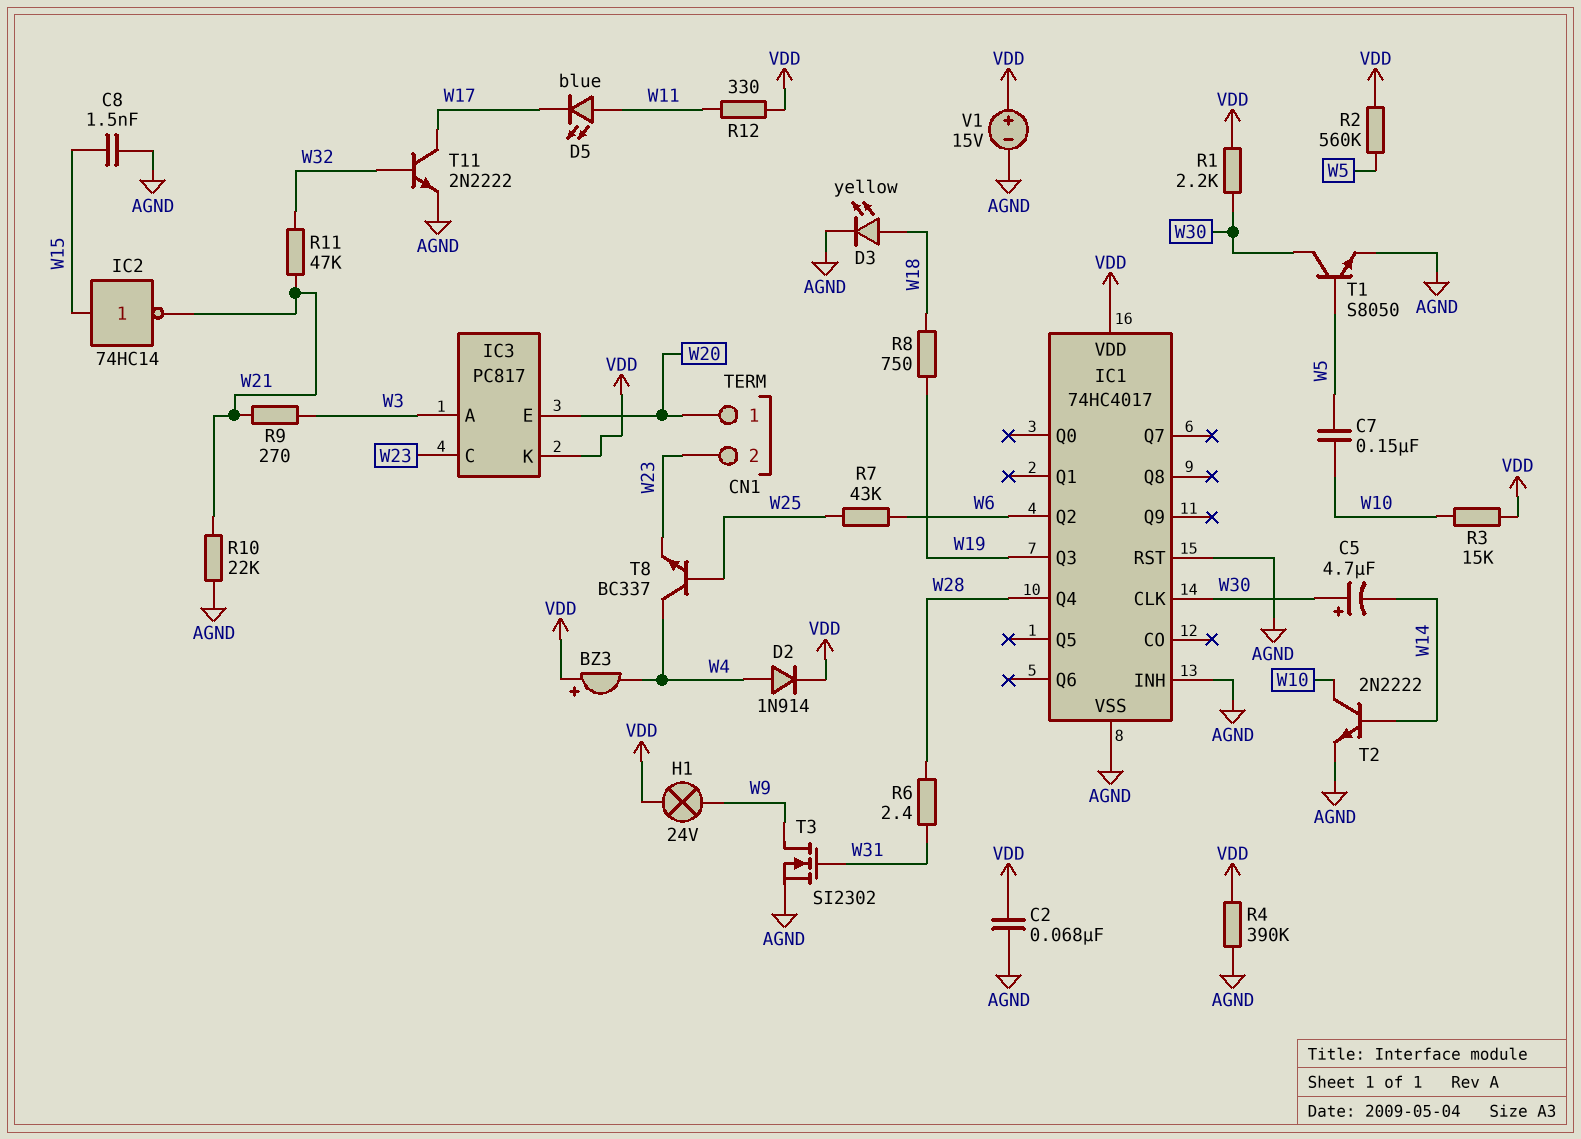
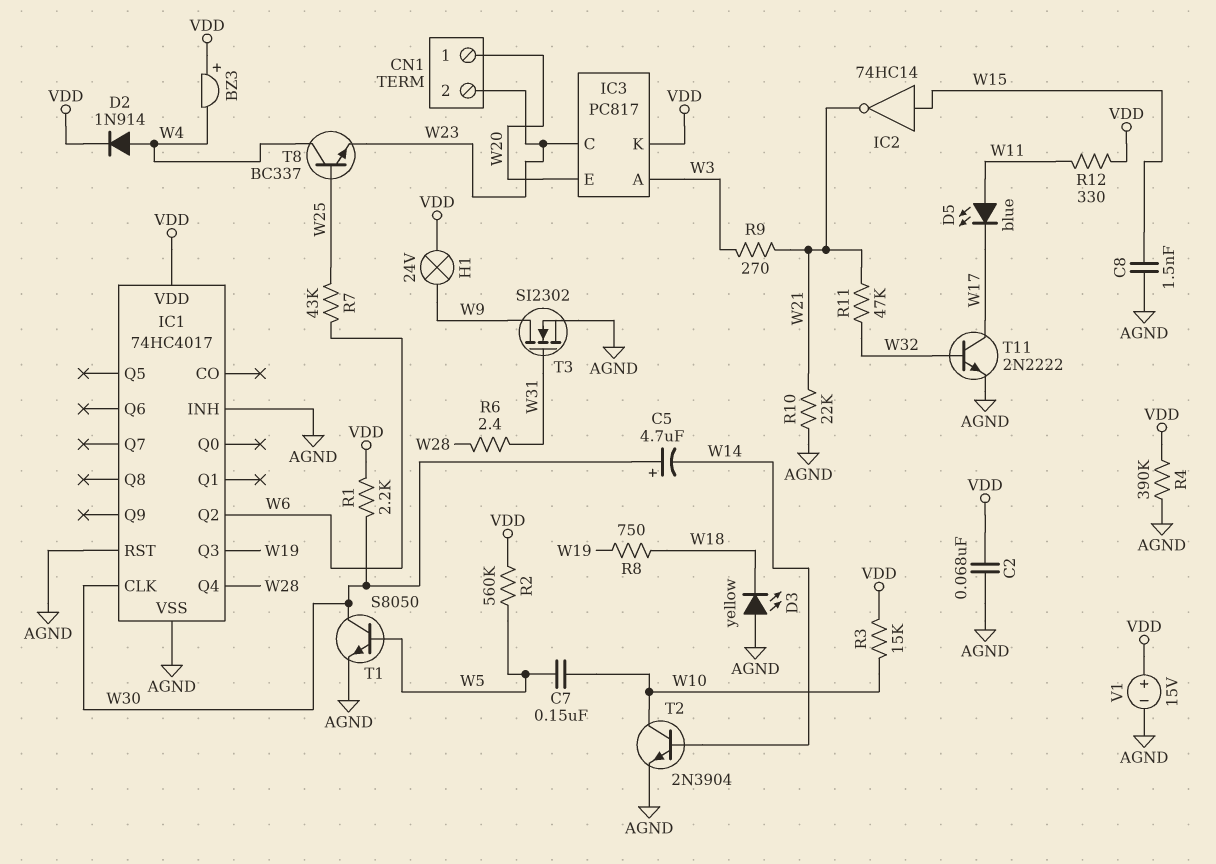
D3: LED yellow (A W18, K AGND) -> LED yellow (A AGND, K W18)
T2: NPN 2N2222 (B W14, C W10, E AGND) -> NPN 2N3904 (B W14, C W10, E AGND)

